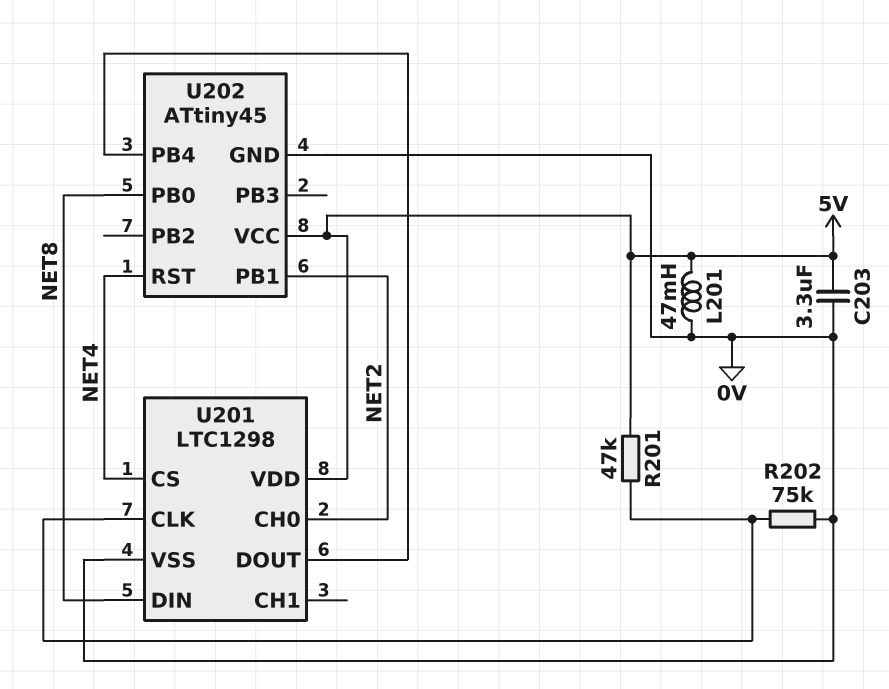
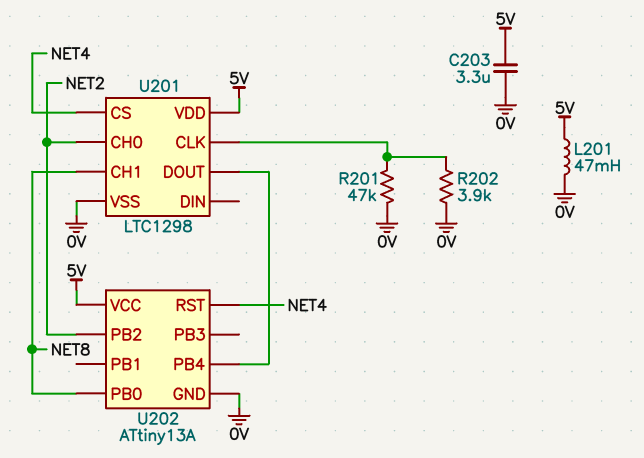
R201: 47k (5V, U201/CLK) -> 47k (0V, U201/CLK)
R202: 75k (0V, U201/CLK) -> 3.9k (0V, U201/CLK)
U201 pin CH1: none -> NET8
U201 pin DIN: NET8 -> none
U202: ATtiny45 -> ATtiny13A
U202 pin PB1: NET2 -> none
U202 pin PB2: none -> NET2

